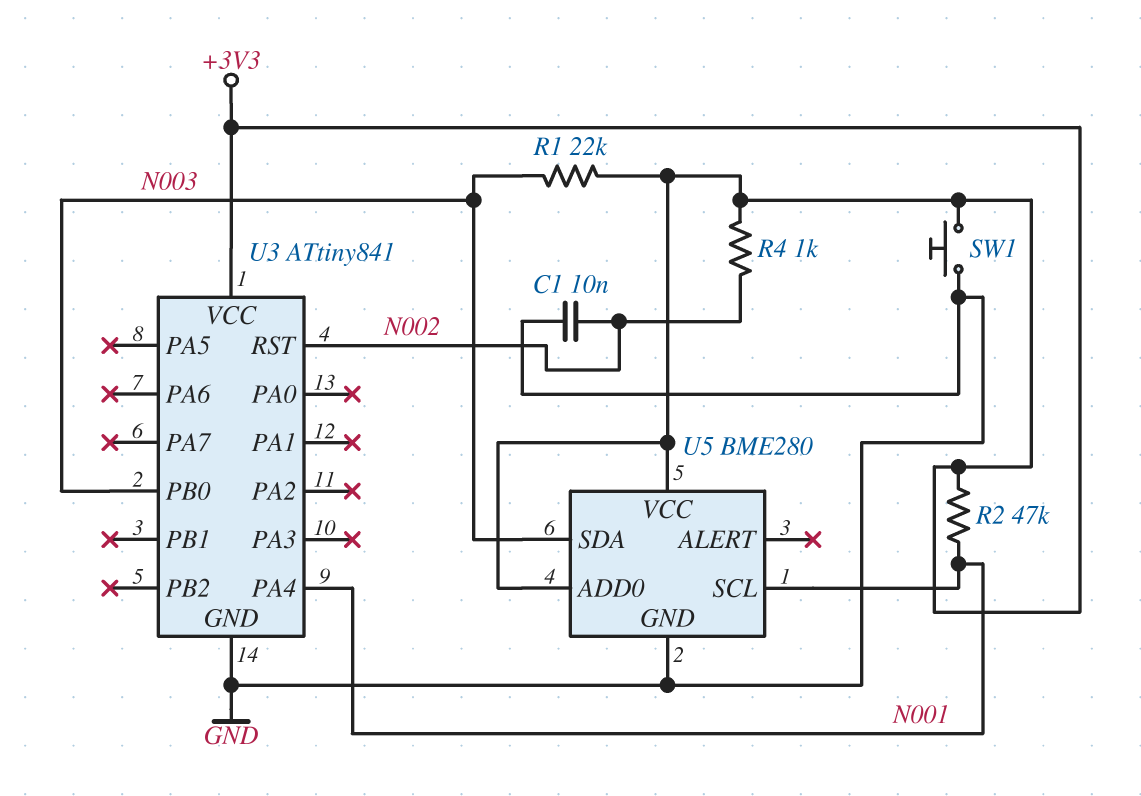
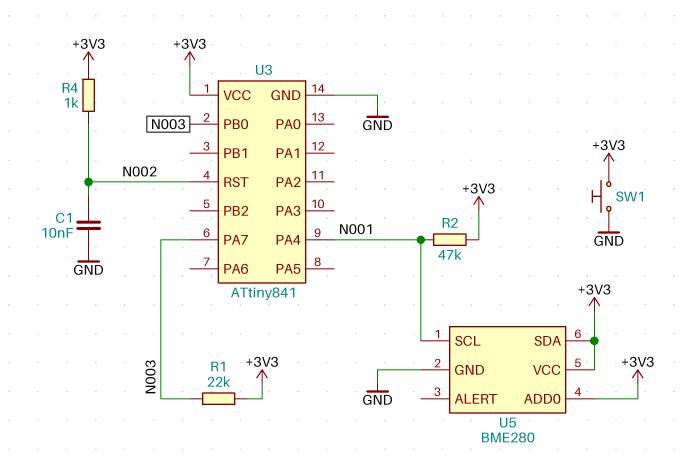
U3 pin PA7: none -> N003
U5 pin SDA: N003 -> +3V3

